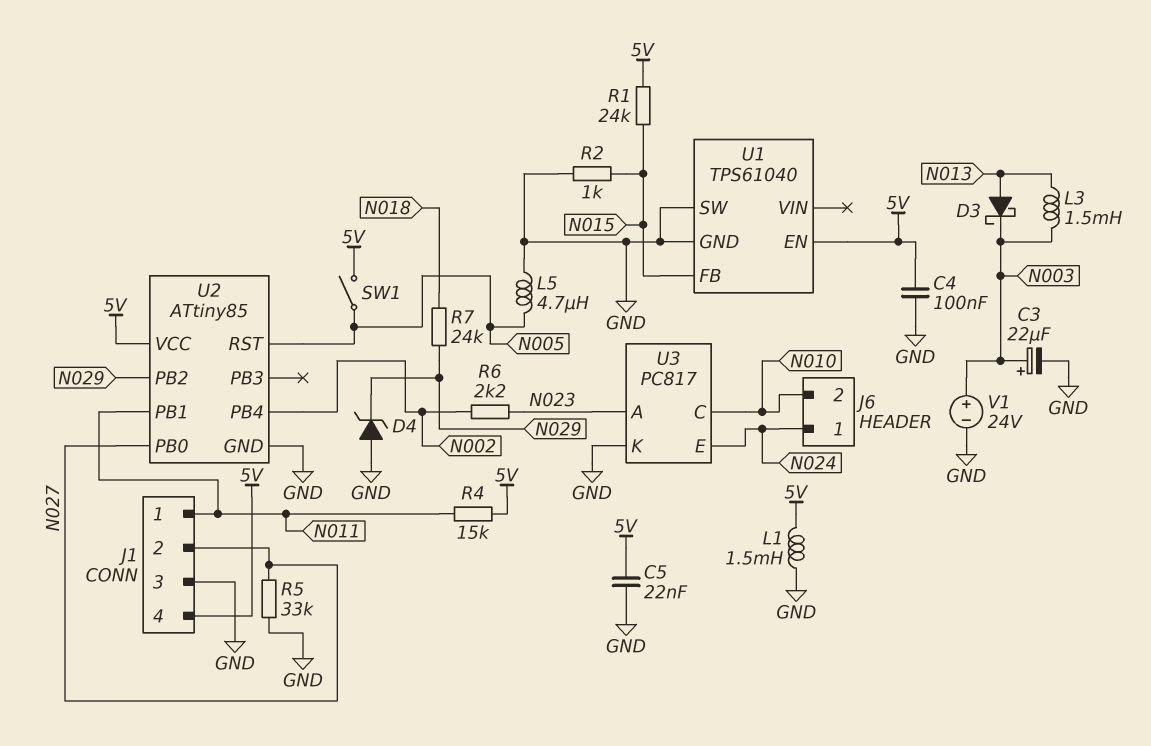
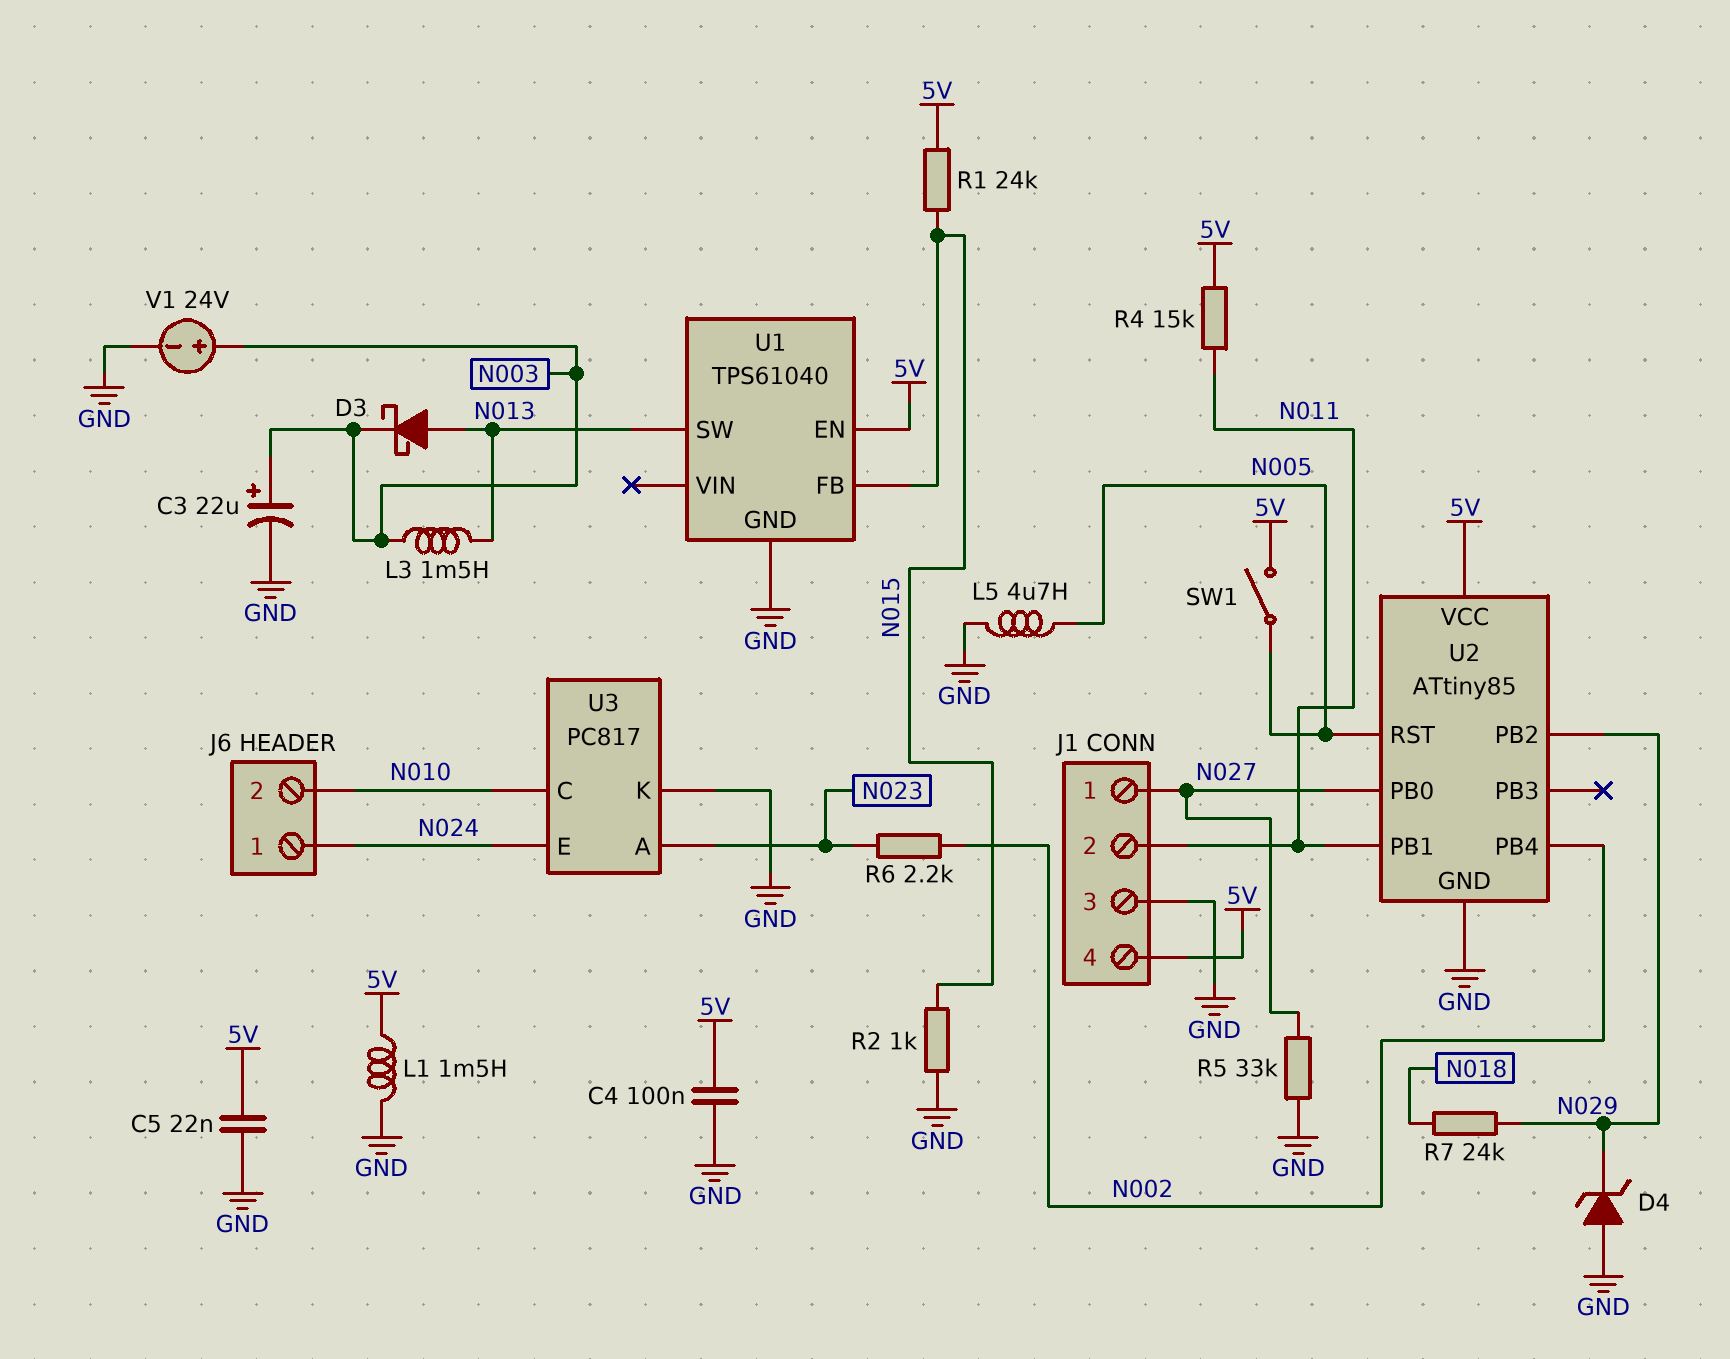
J1 pin 1: N011 -> N027
J1 pin 2: N027 -> N011
U1 pin SW: GND -> N013

